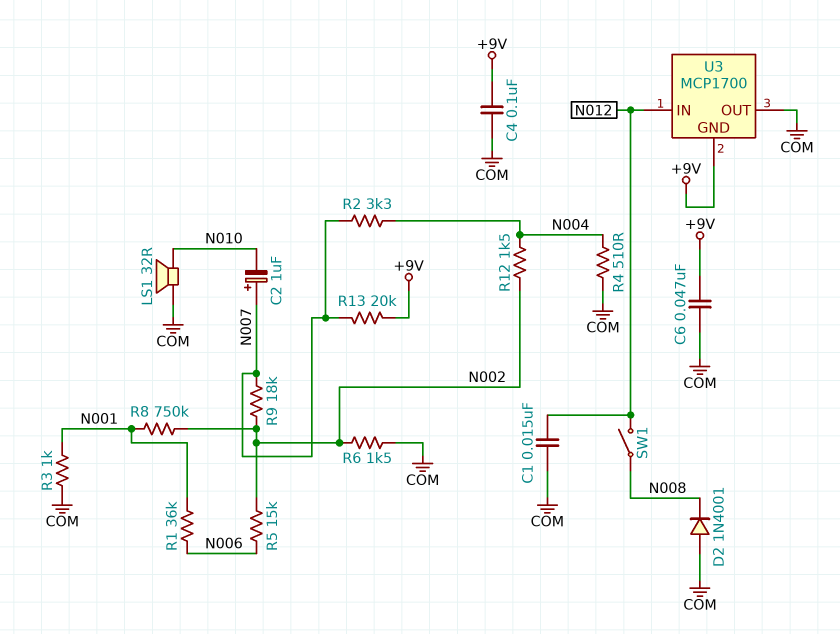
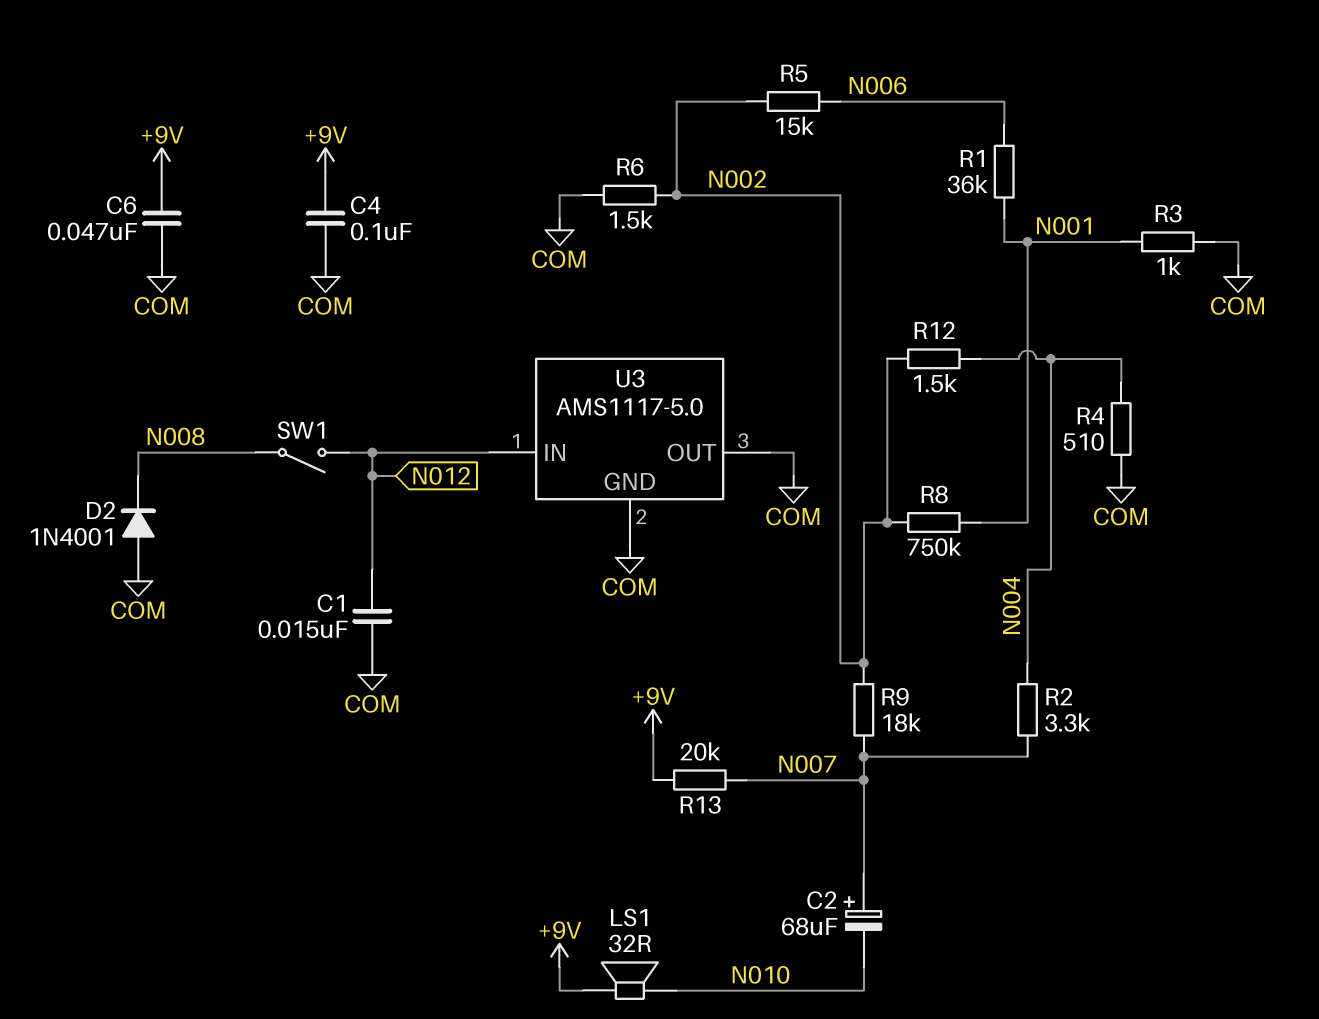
C2: 1uF (plus N007, minus N010) -> 68uF (plus N007, minus N010)
LS1: speaker 32R (COM, N010) -> speaker 32R (+9V, N010)
U3: MCP1700 -> AMS1117-5.0
U3 pin GND: +9V -> COM

